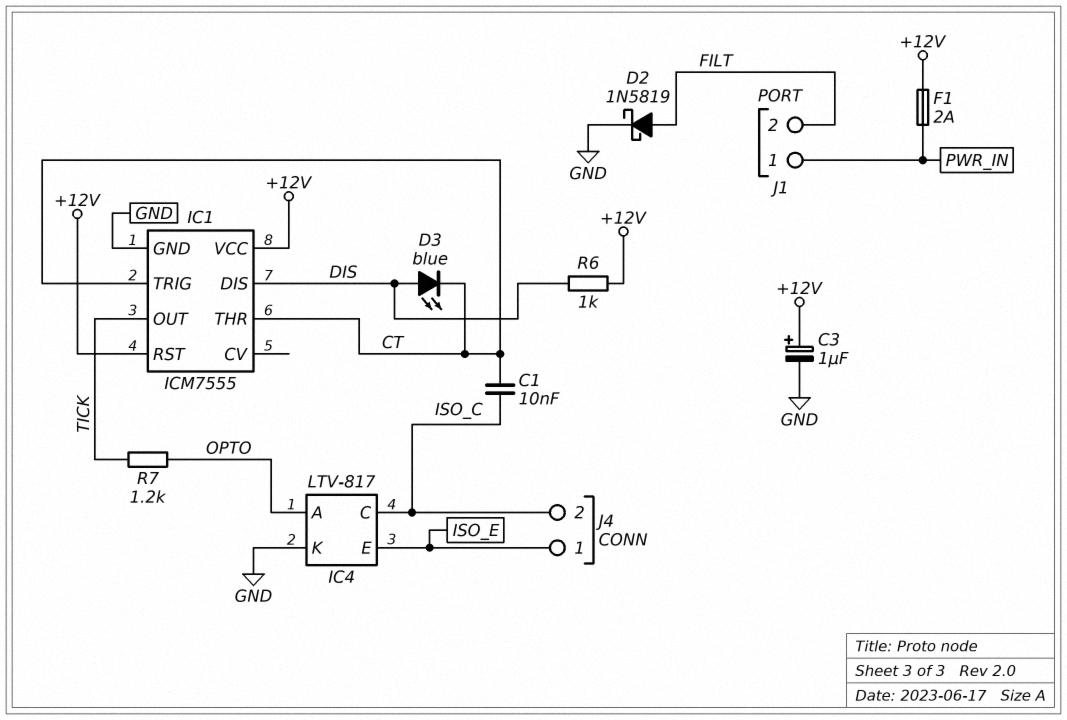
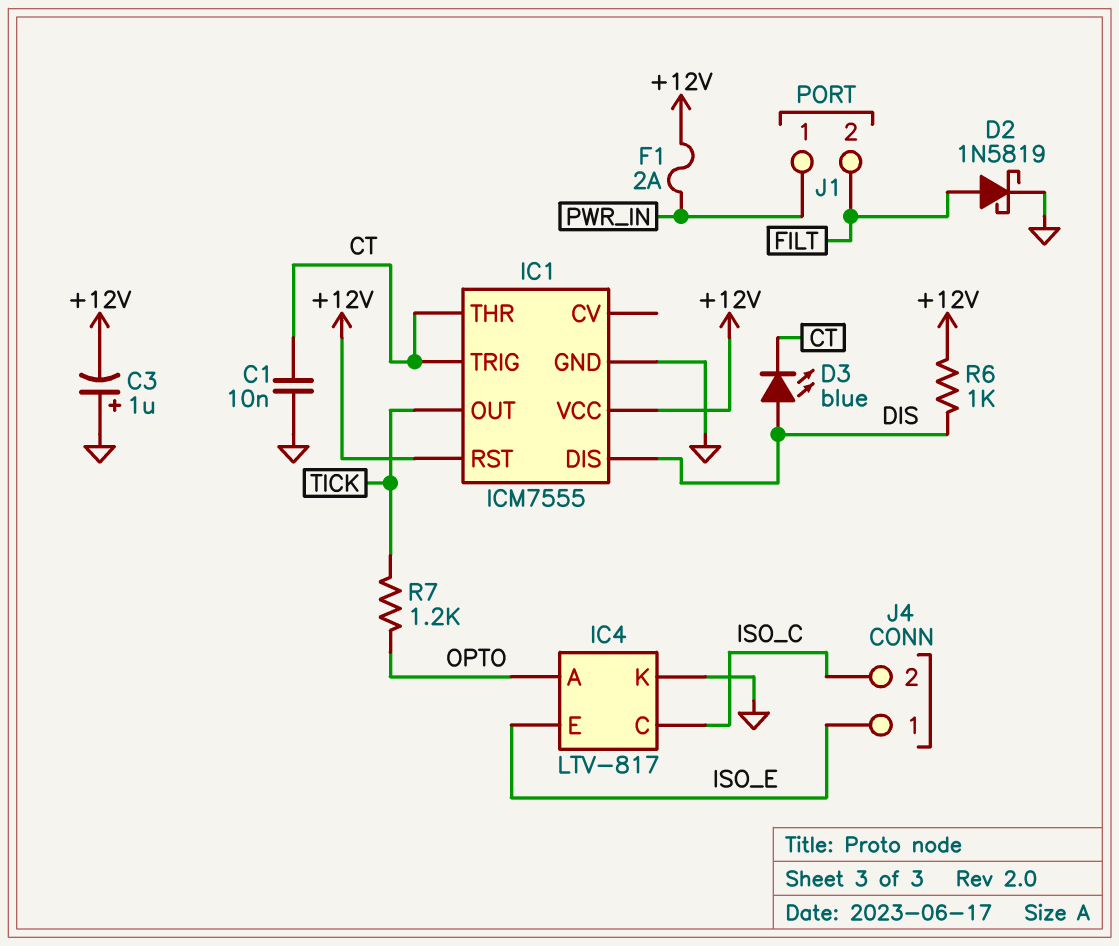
C1: 10nF (CT, ISO_C) -> 10nF (CT, GND)
C3: 1uF (plus +12V, minus GND) -> 1uF (plus GND, minus +12V)

